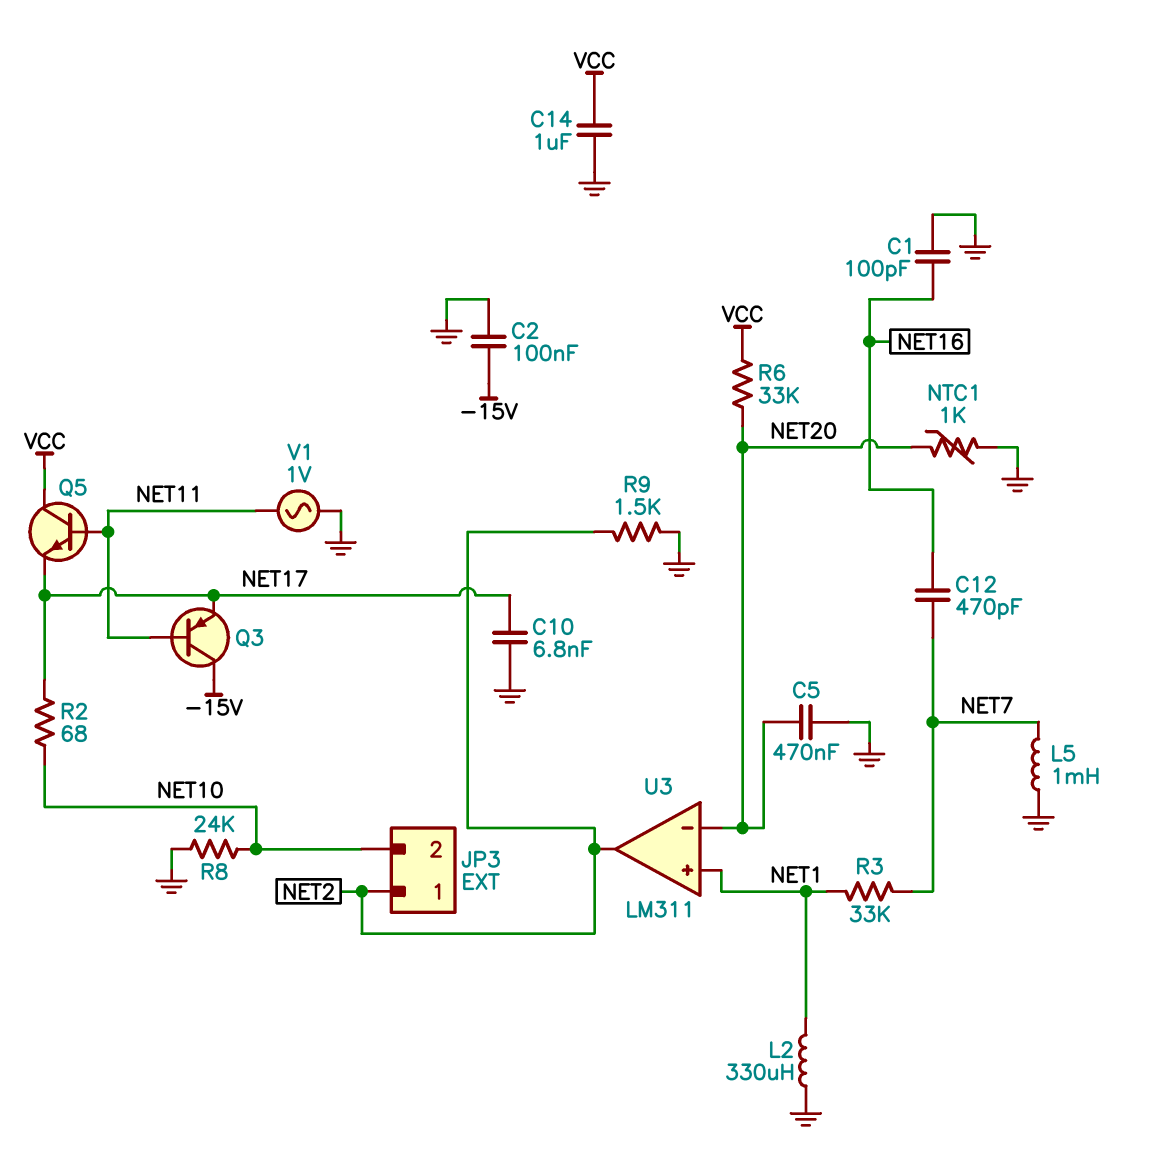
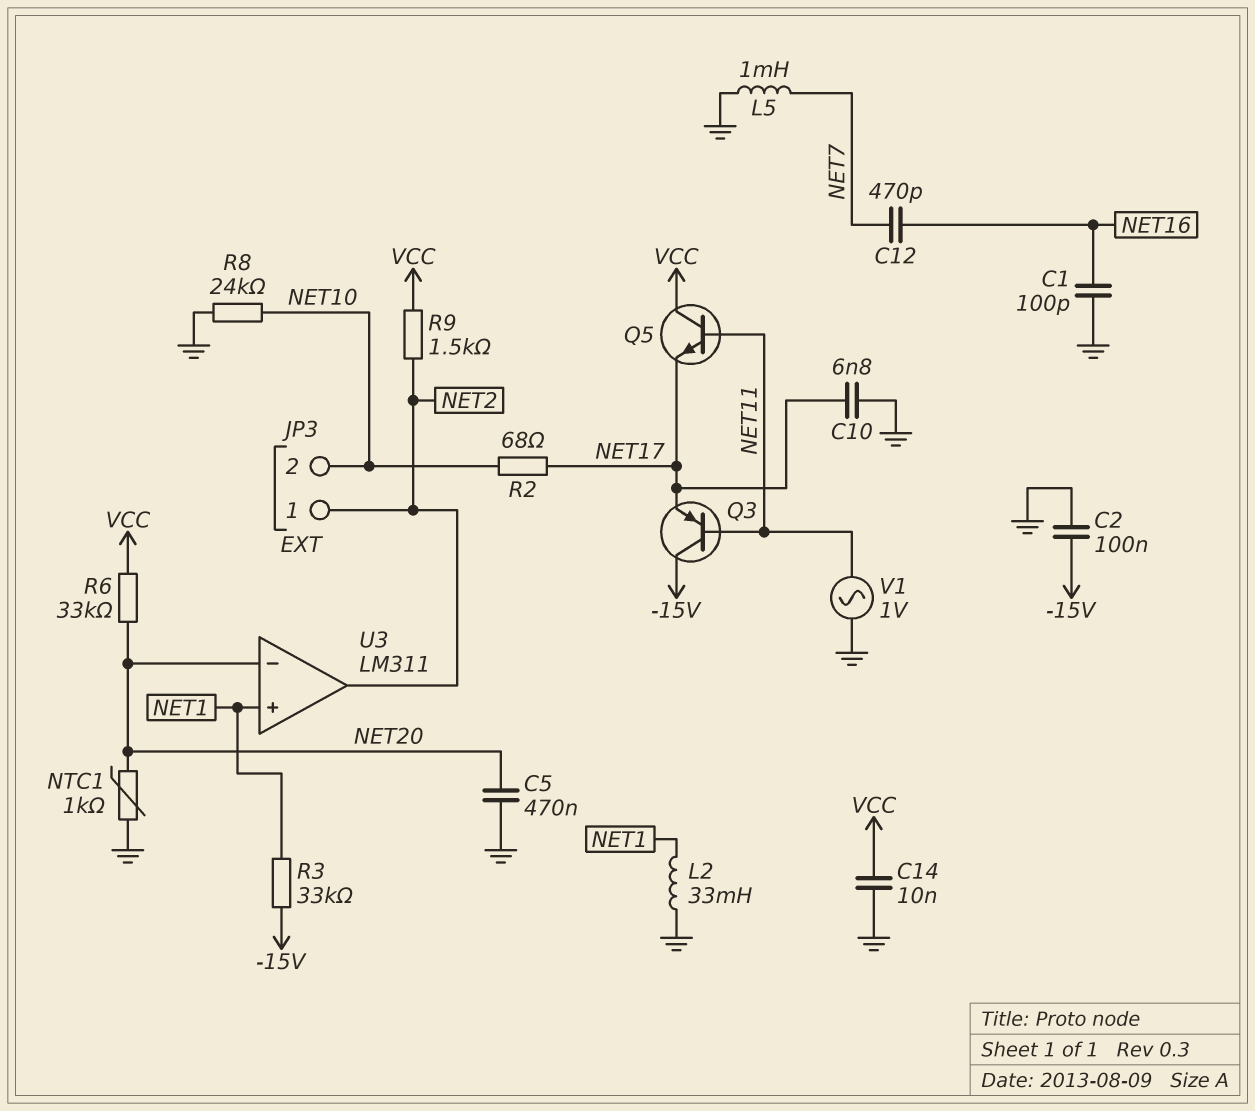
C14: 1uF (GND, VCC) -> 10nF (GND, VCC)
L2: 330uH (GND, NET1) -> 33mH (GND, NET1)
R3: 33k (NET1, NET7) -> 33k (-15V, NET1)
R9: 1.5k (GND, NET2) -> 1.5k (NET2, VCC)

